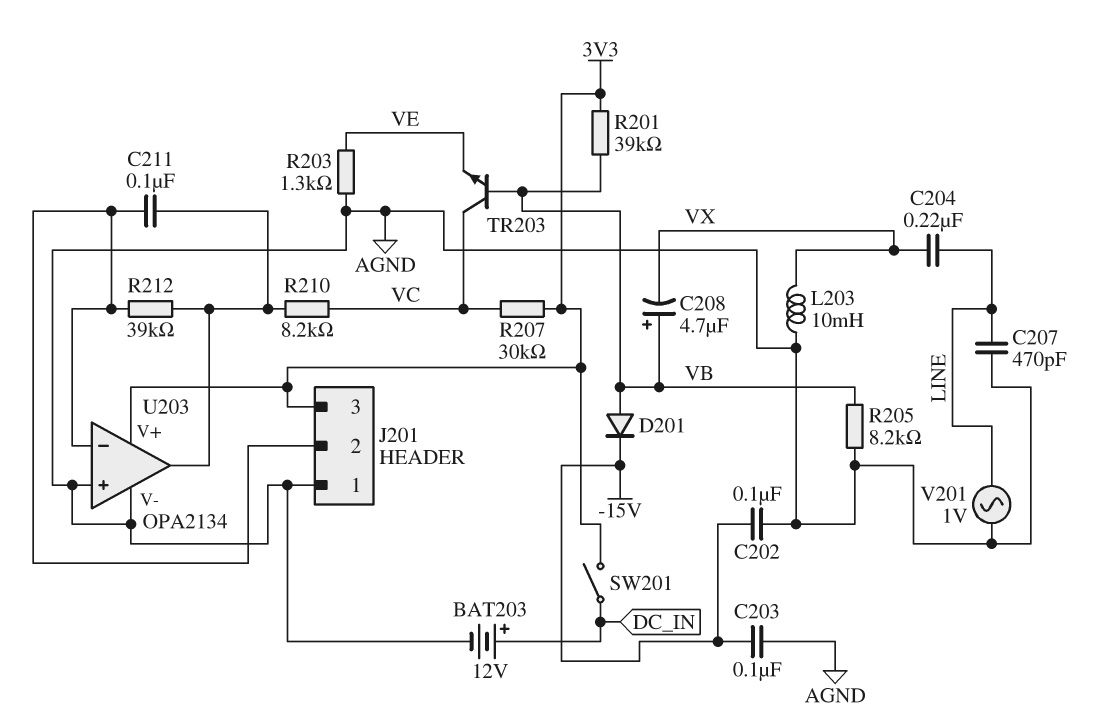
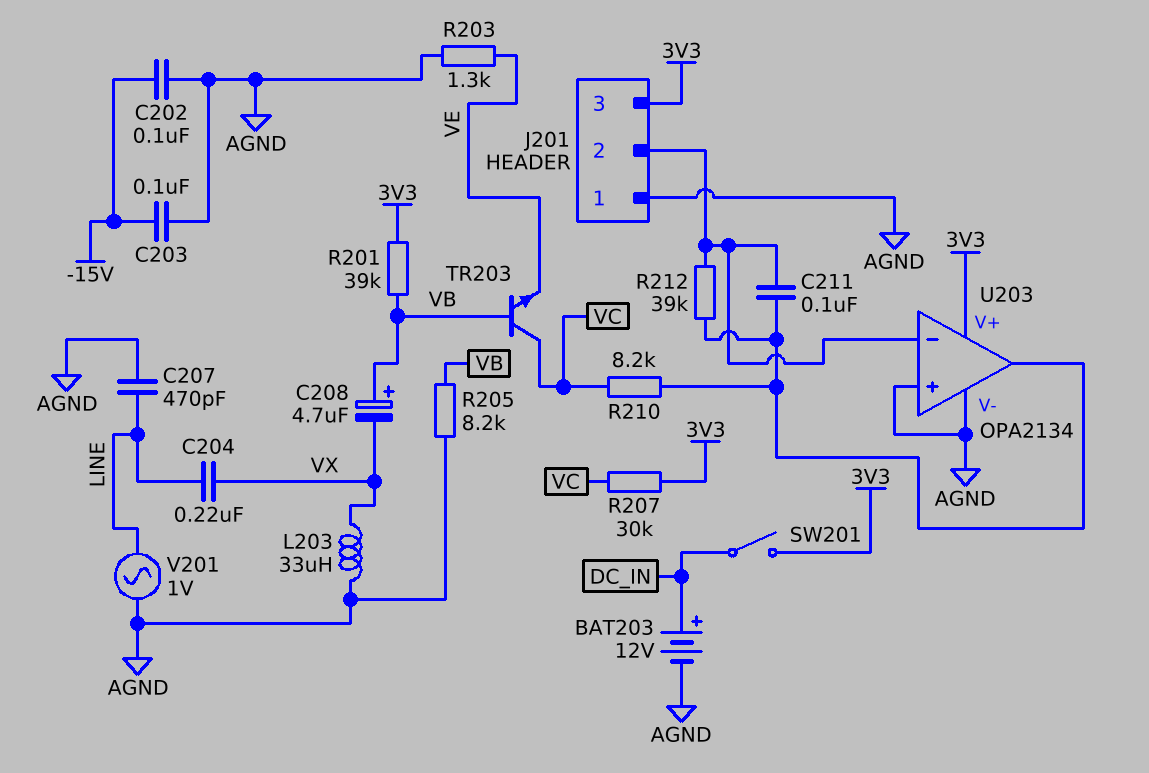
D201: diode (A VB, K -15V) -> none
L203: 10mH (AGND, VX) -> 33uH (AGND, VX)

